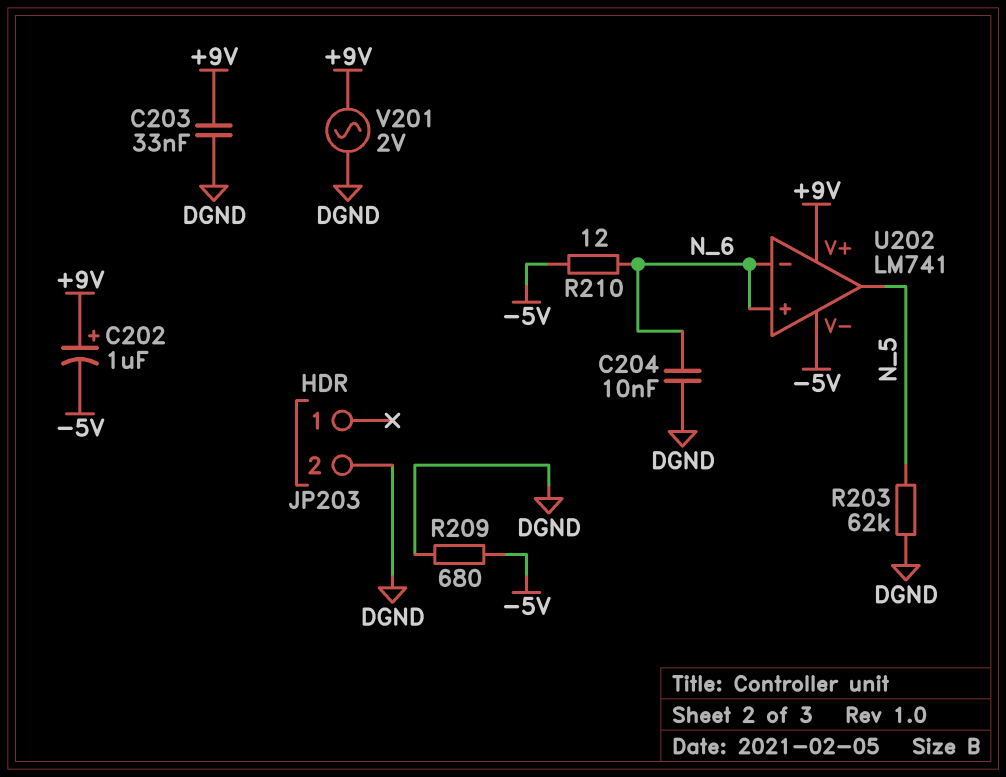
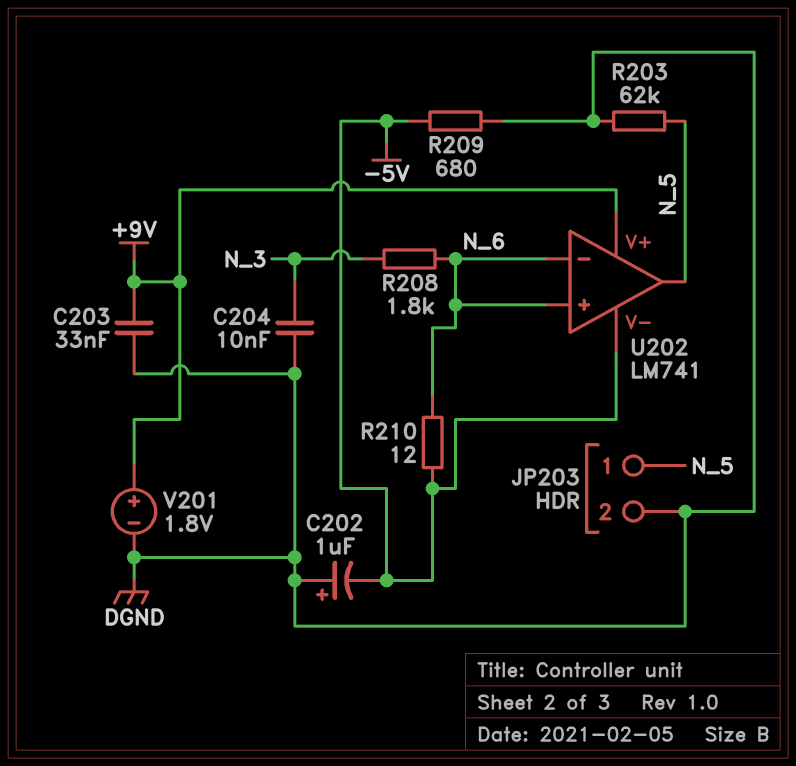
C202: 1uF (plus +9V, minus -5V) -> 1uF (plus DGND, minus -5V)
C204: 10nF (DGND, N_6) -> 10nF (DGND, N_3)
JP203 pin 1: none -> N_5
R208: none -> 1.8k (N_3, N_6)
V201: AC 2V (+9V, DGND) -> 1.8V (plus +9V, minus DGND)

